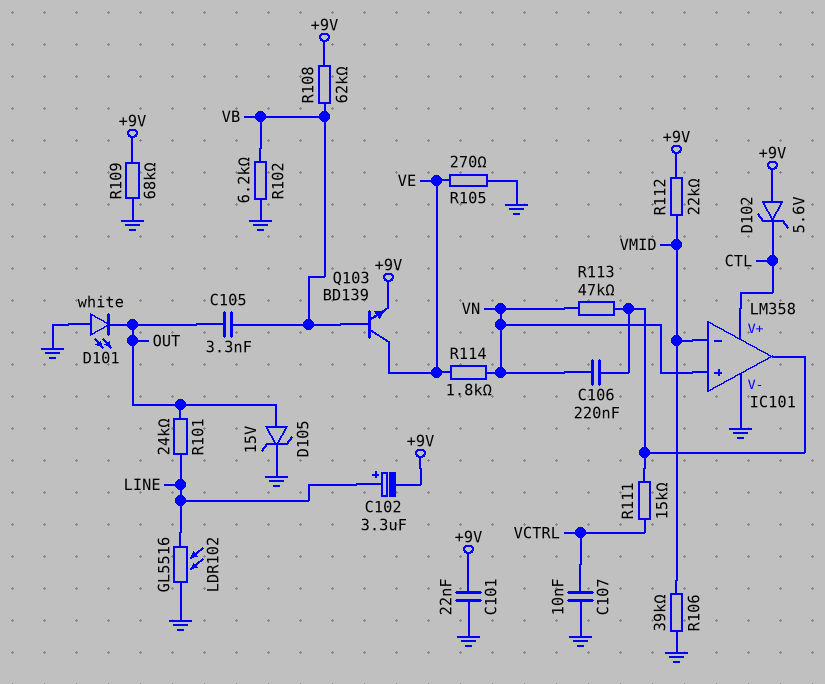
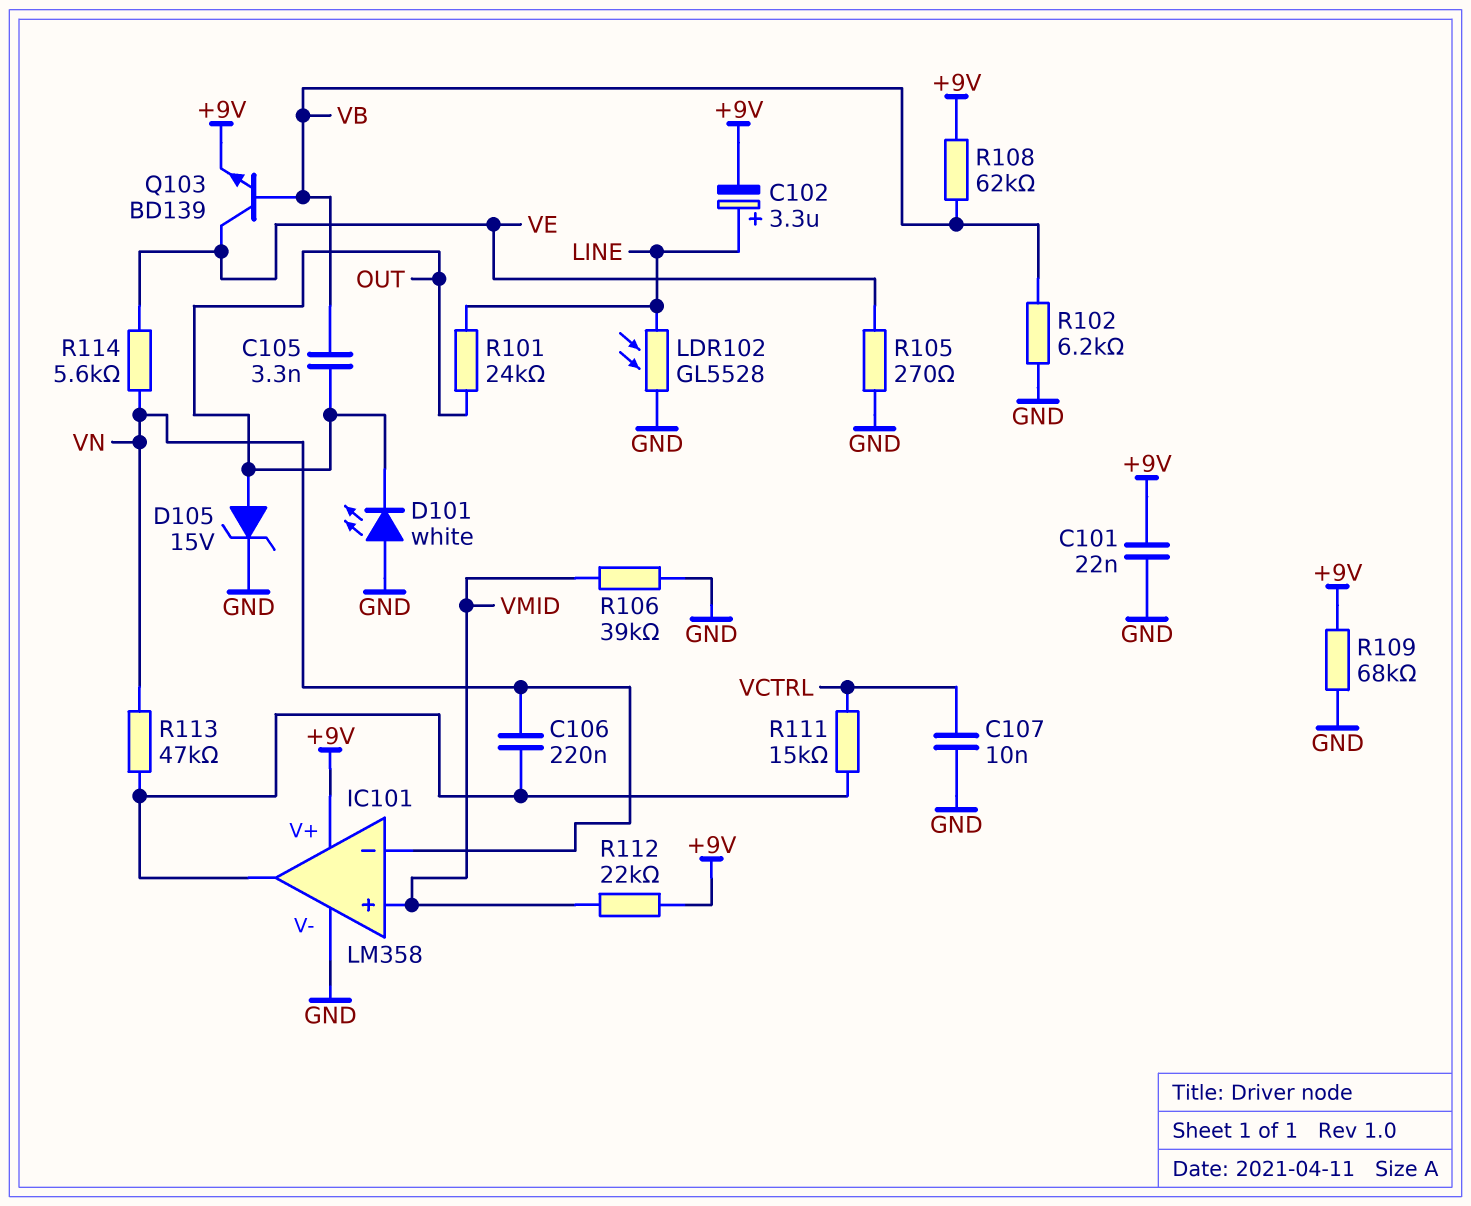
D102: zener 5.6V (A +9V, K CTL) -> none
IC101 pin V+: CTL -> +9V
IC101 pin in+: VN -> VMID
IC101 pin in-: VMID -> VN
LDR102: GL5516 (GND, LINE) -> GL5528 (GND, LINE)
R114: 1.8k (VE, VN) -> 5.6k (VE, VN)

